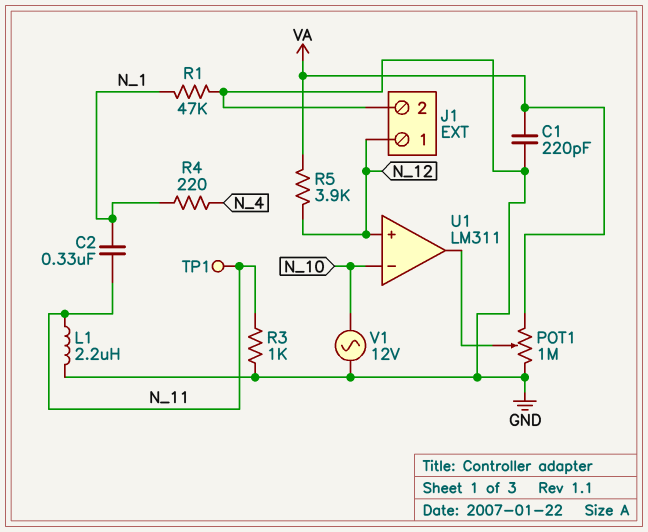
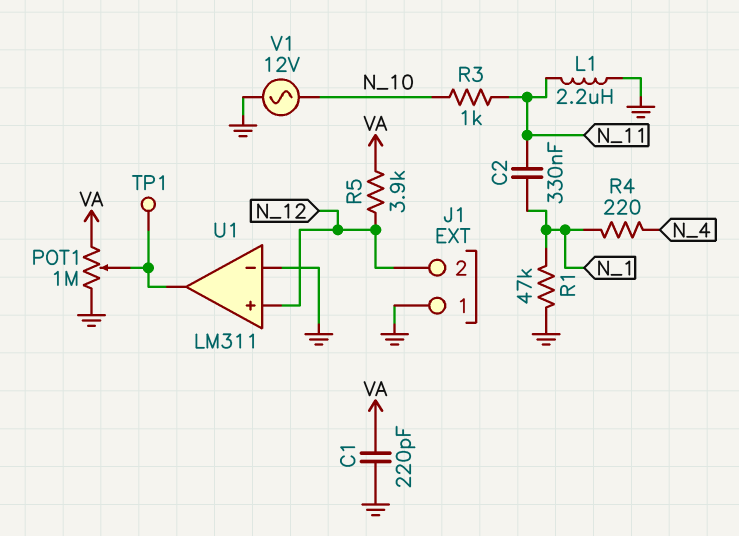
J1 pin 1: N_12 -> GND
J1 pin 2: GND -> N_12
R3: 1k (GND, N_11) -> 1k (N_10, N_11)
TP1: test point (N_11) -> test point (U1/out)
U1 pin in-: N_10 -> GND

